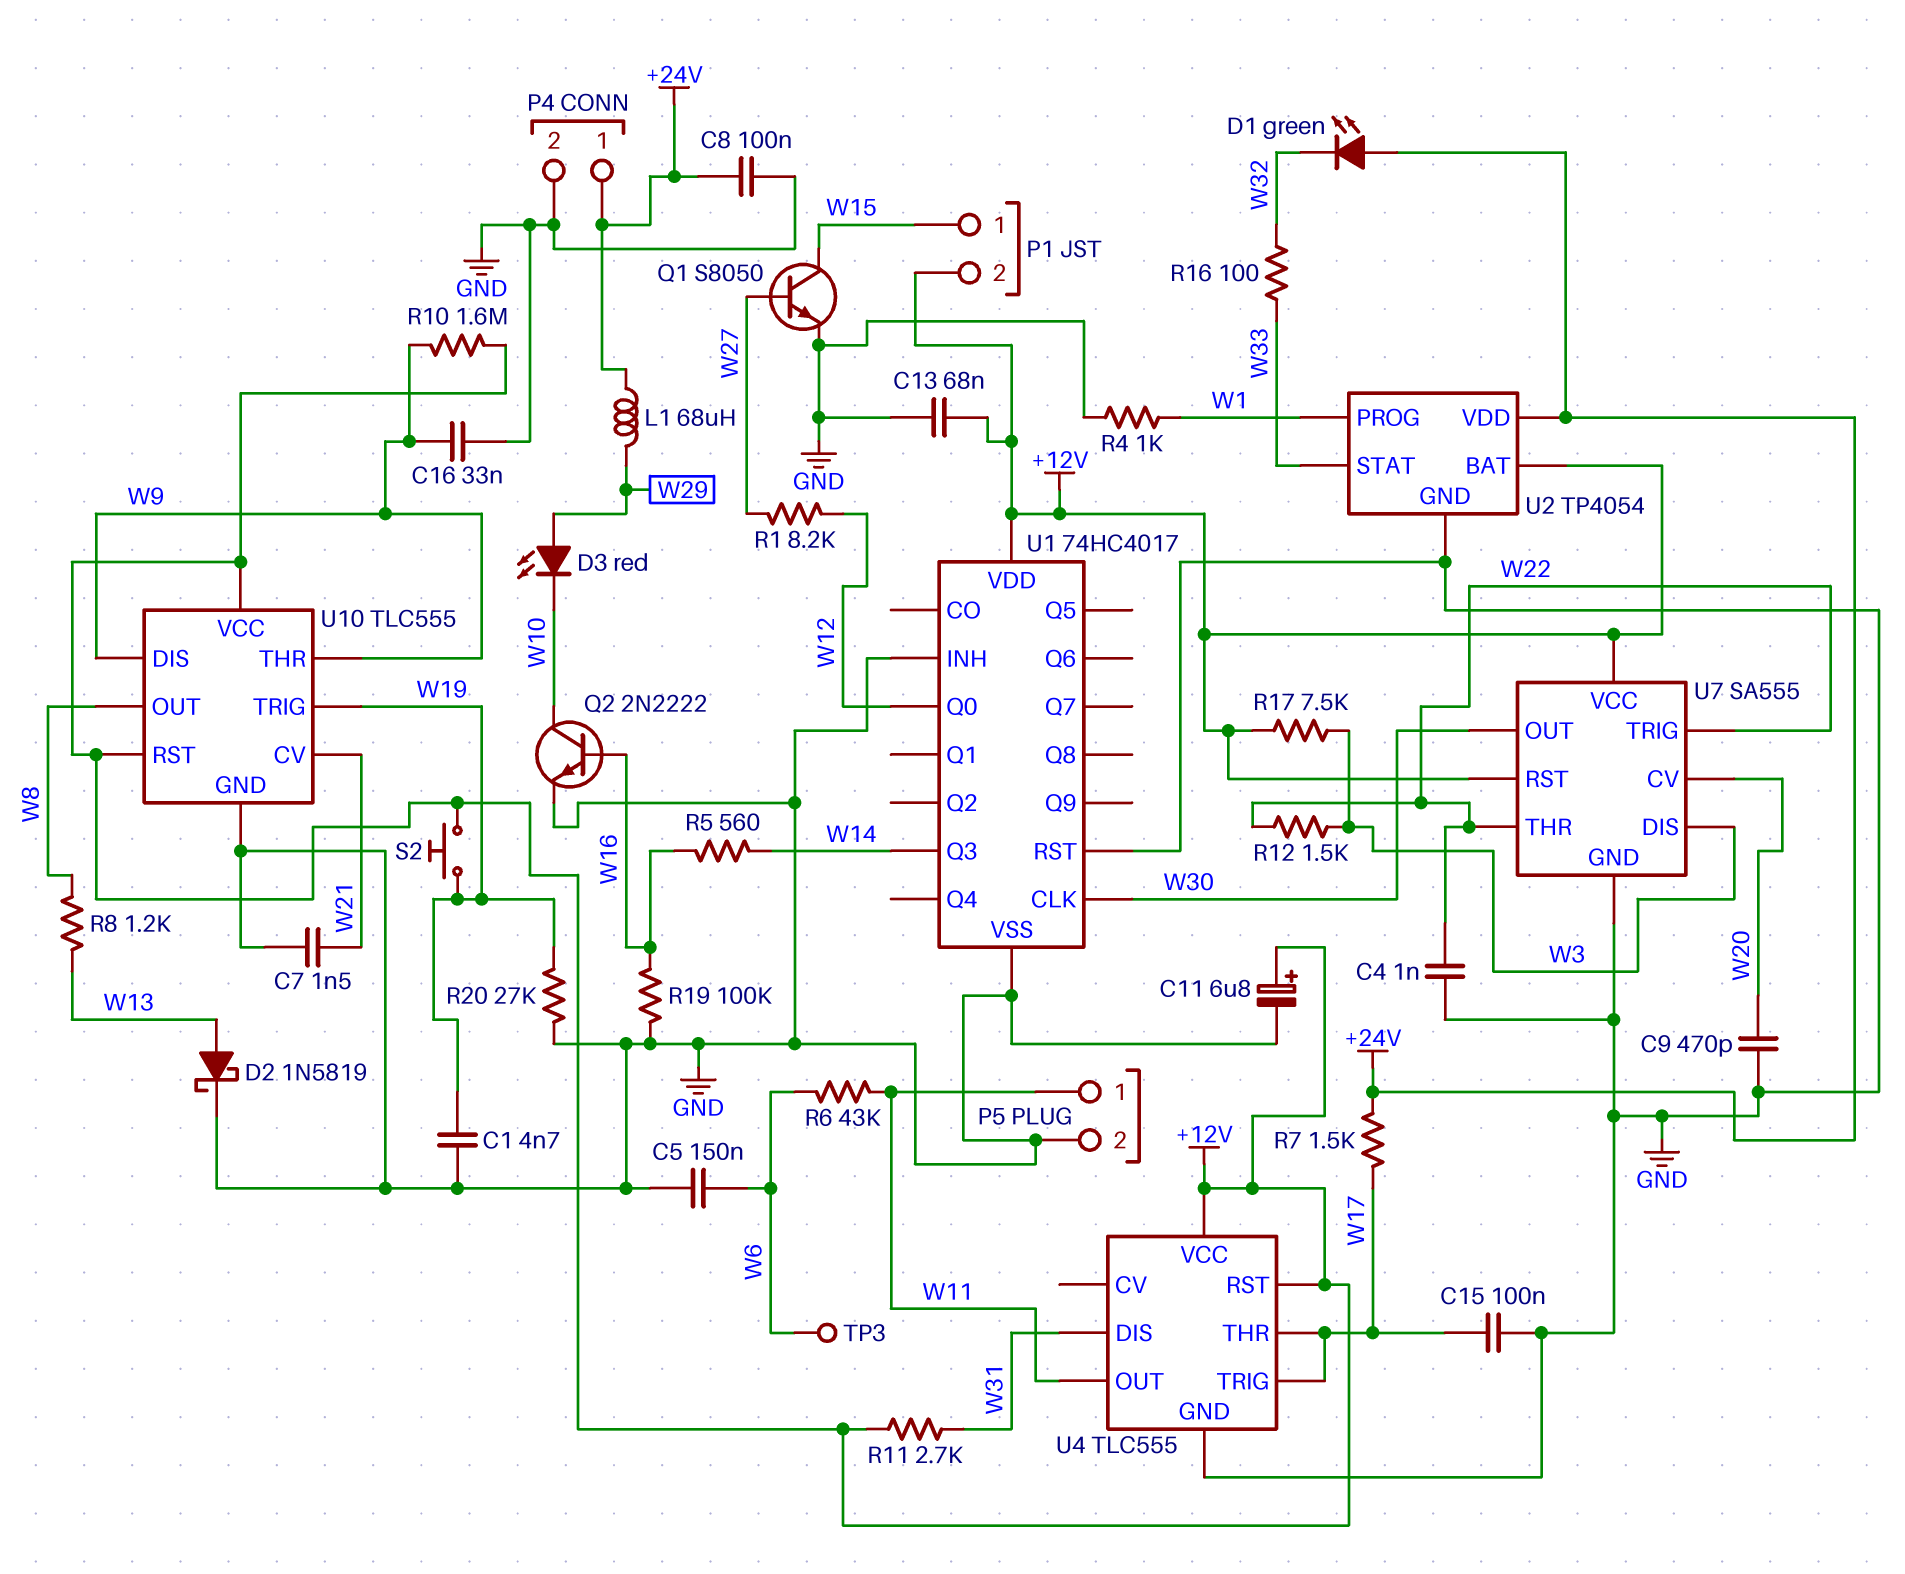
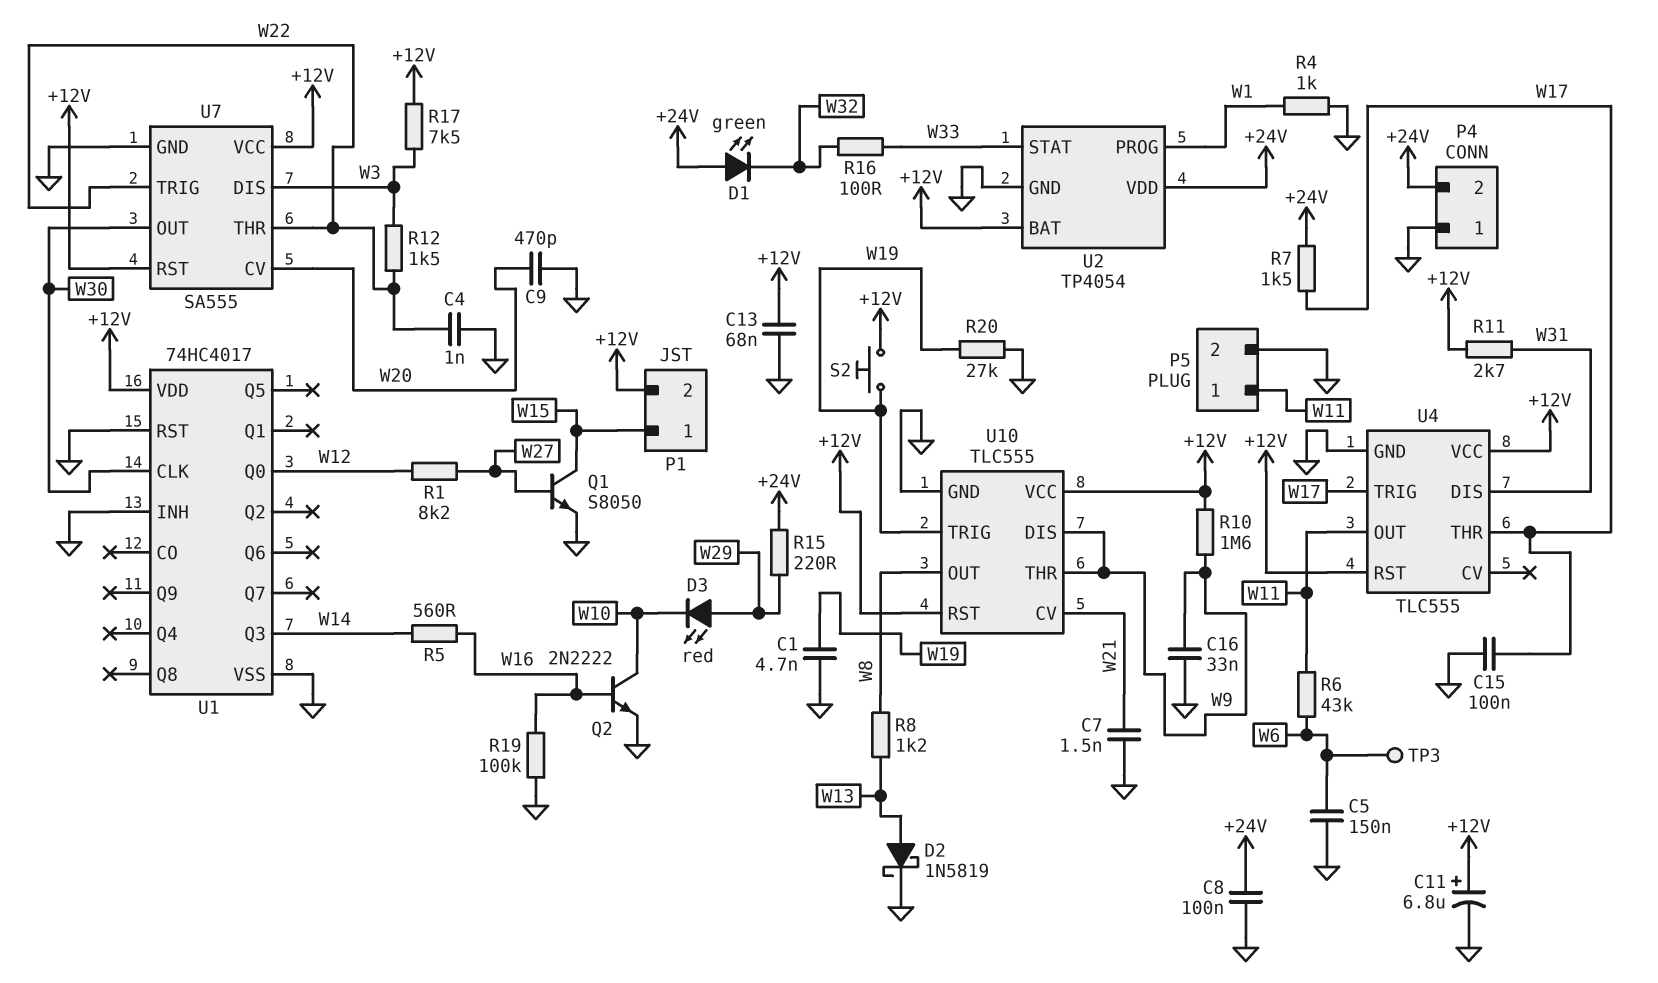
L1: 68uH (+24V, W29) -> none
P4 pin 1: +24V -> GND
P4 pin 2: GND -> +24V
R15: none -> 220 (+24V, W29)

